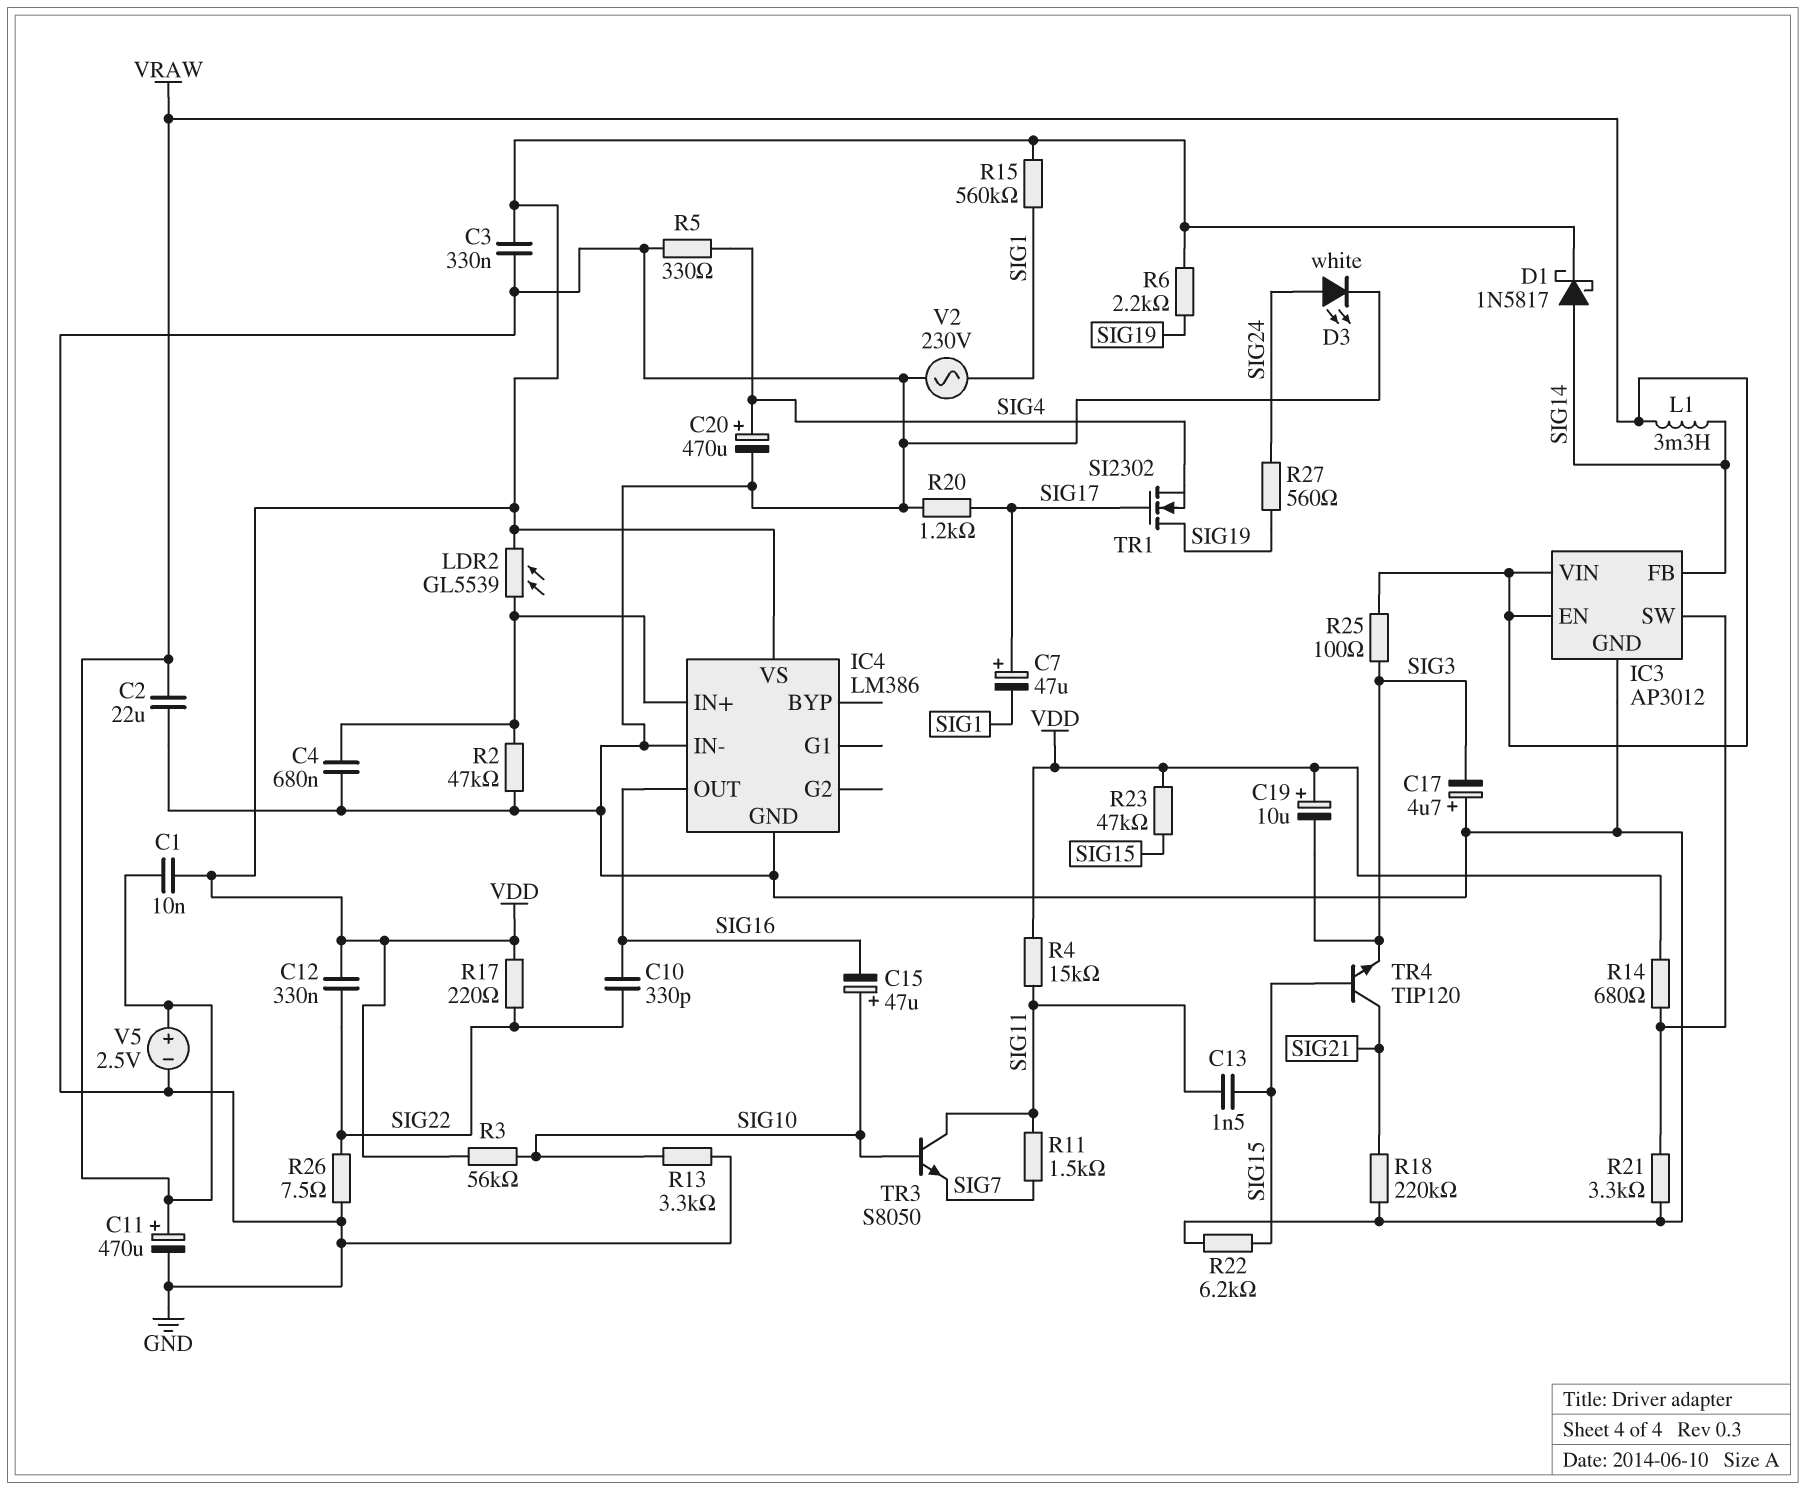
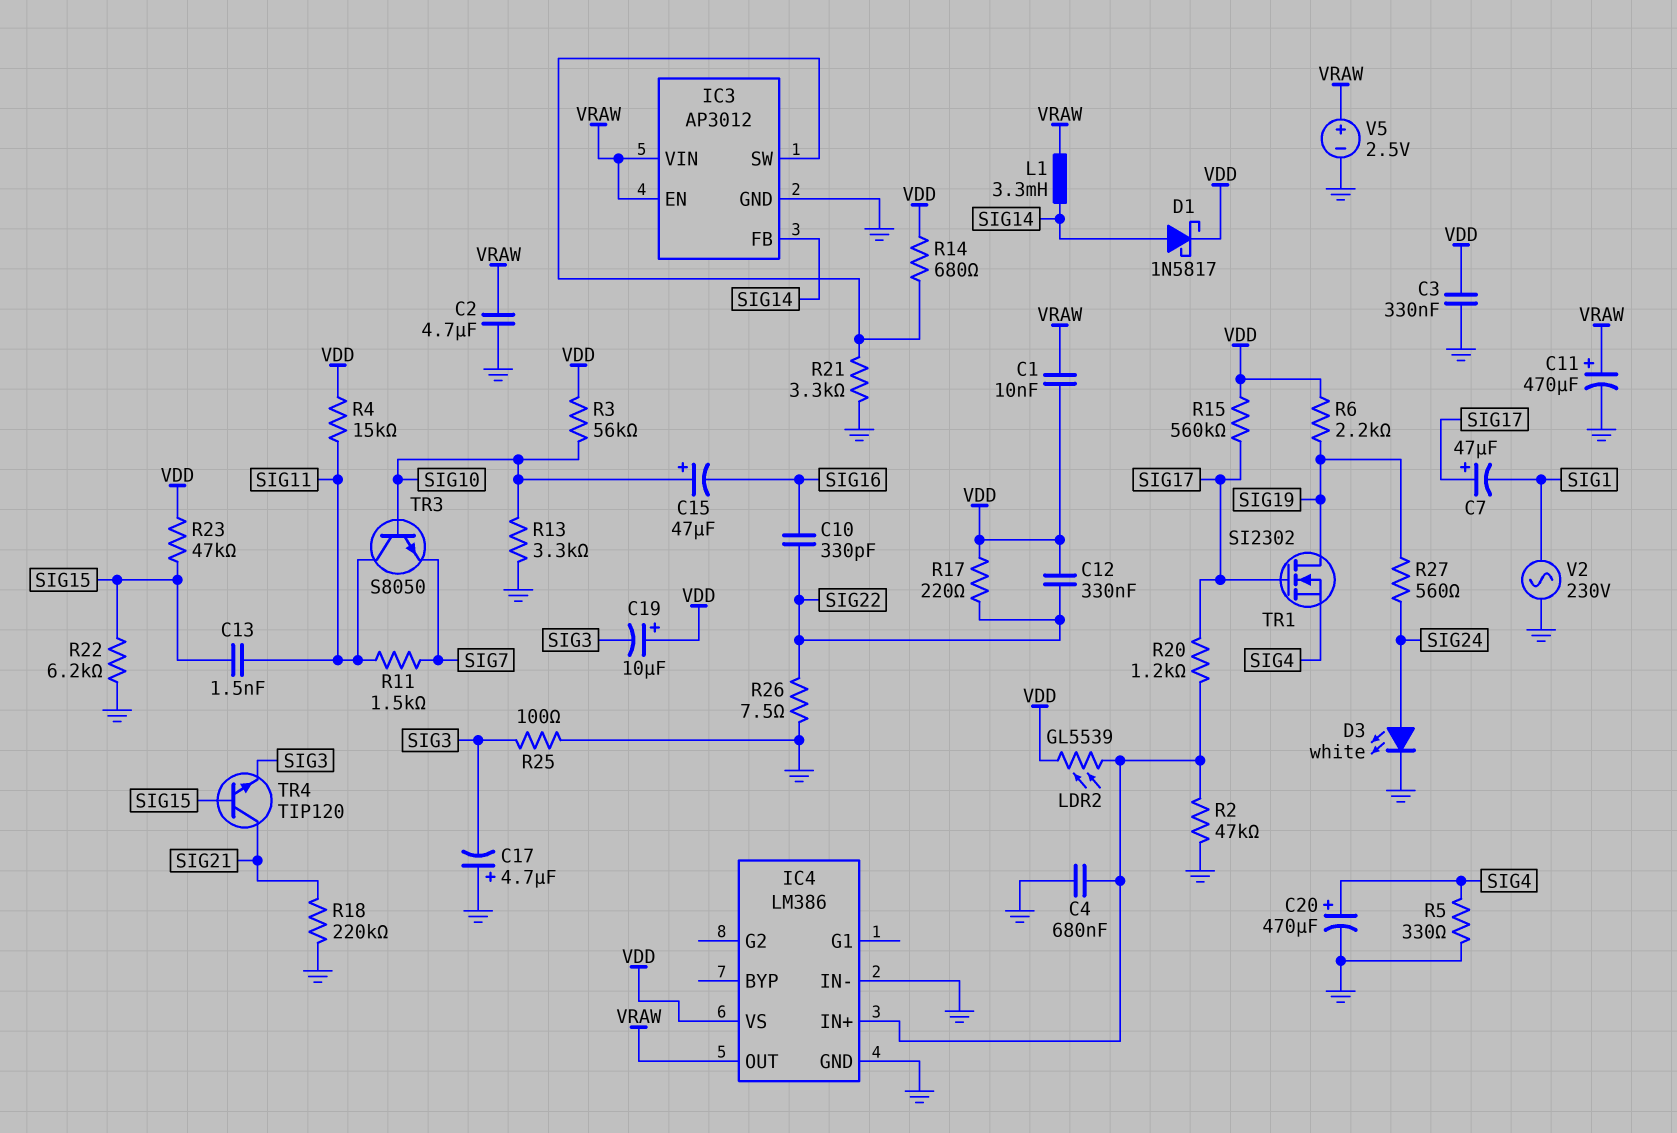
C2: 22uF (GND, VRAW) -> 4.7uF (GND, VRAW)
IC4 pin OUT: SIG16 -> VRAW
R15: 560k (SIG1, VDD) -> 560k (SIG17, VDD)
R20: 1.2k (GND, SIG17) -> 1.2k (IC4/IN+, SIG17)
R25: 100 (SIG3, VRAW) -> 100 (GND, SIG3)

